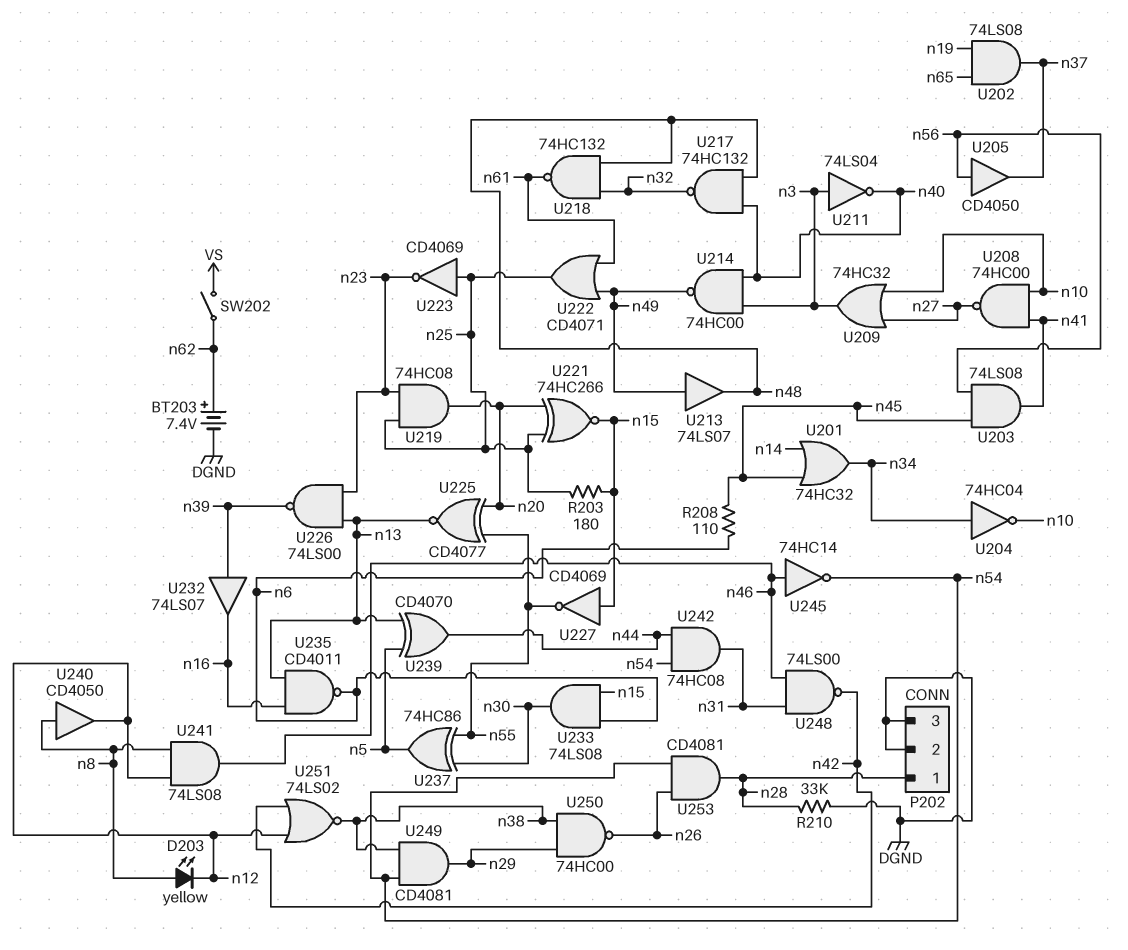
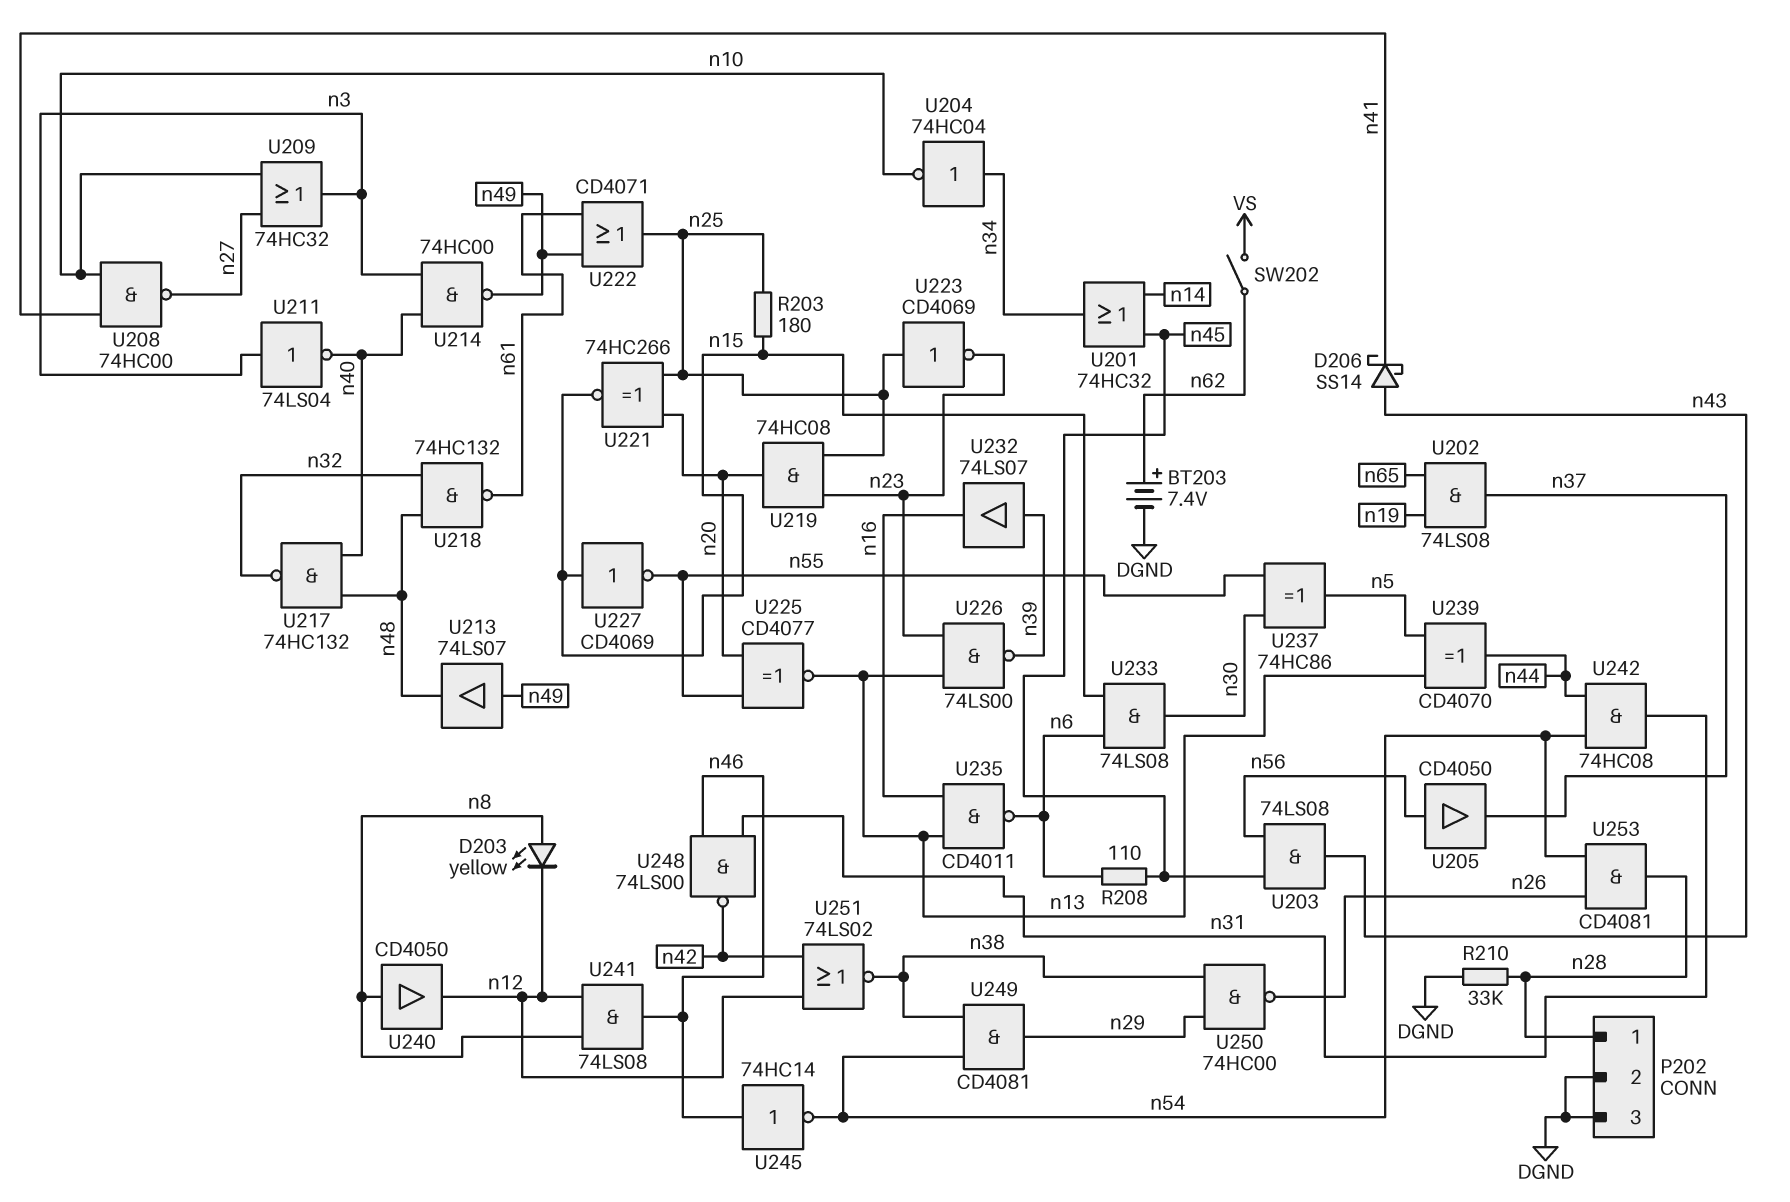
D206: none -> schottky SS14 (A n43, K n41)
U203: AND 74LS08 (in n45, in n56, out n41) -> AND 74LS08 (in n45, in n56, out n43)

